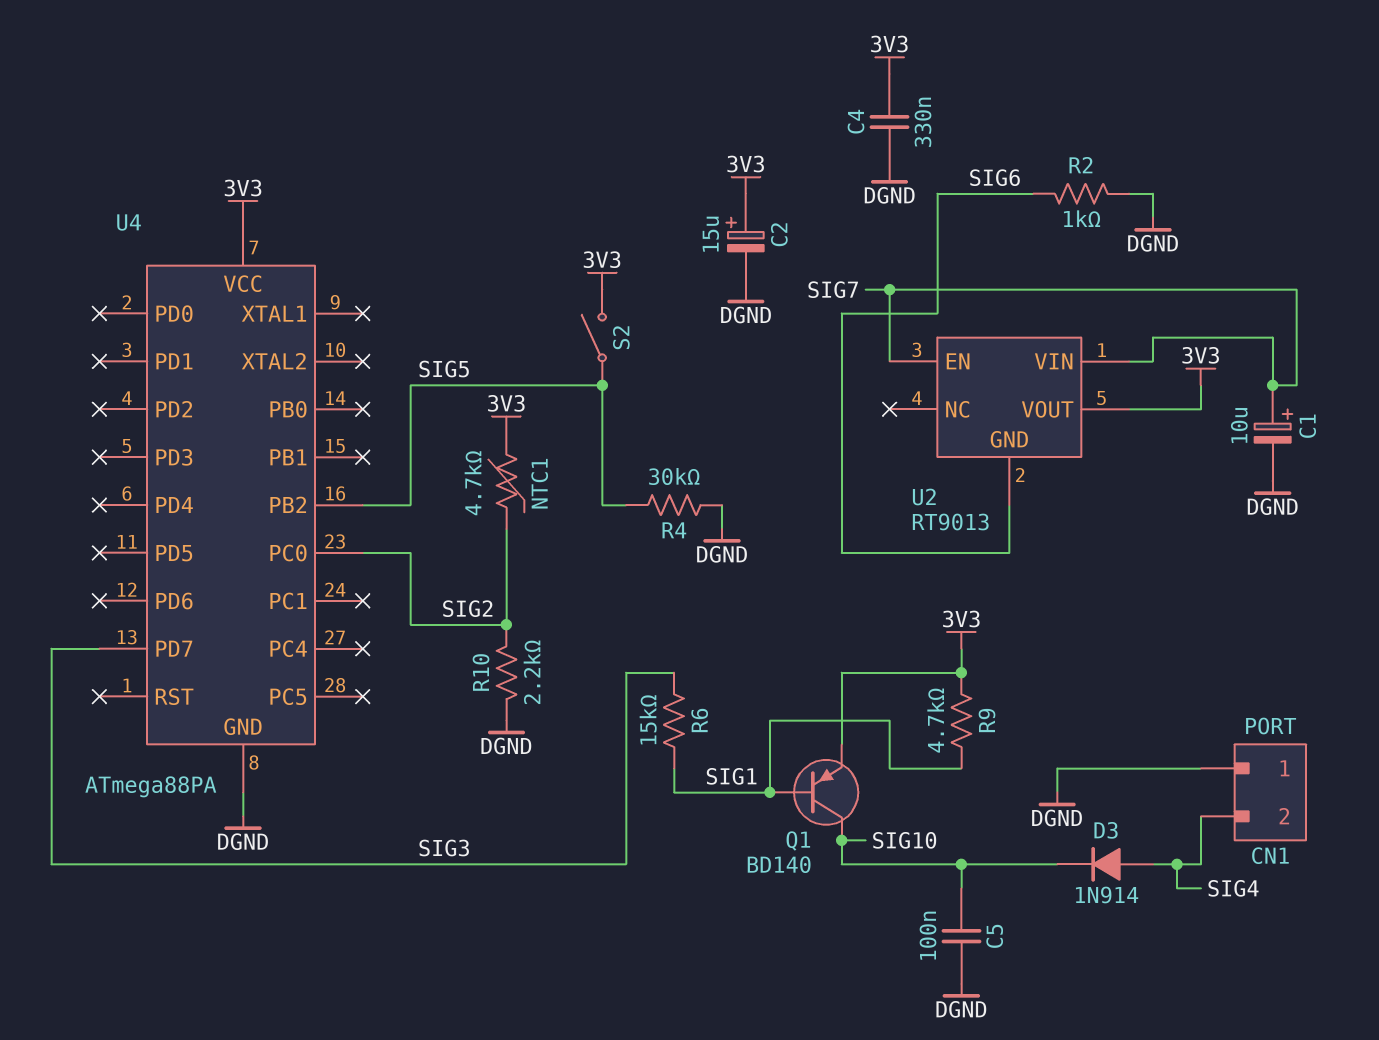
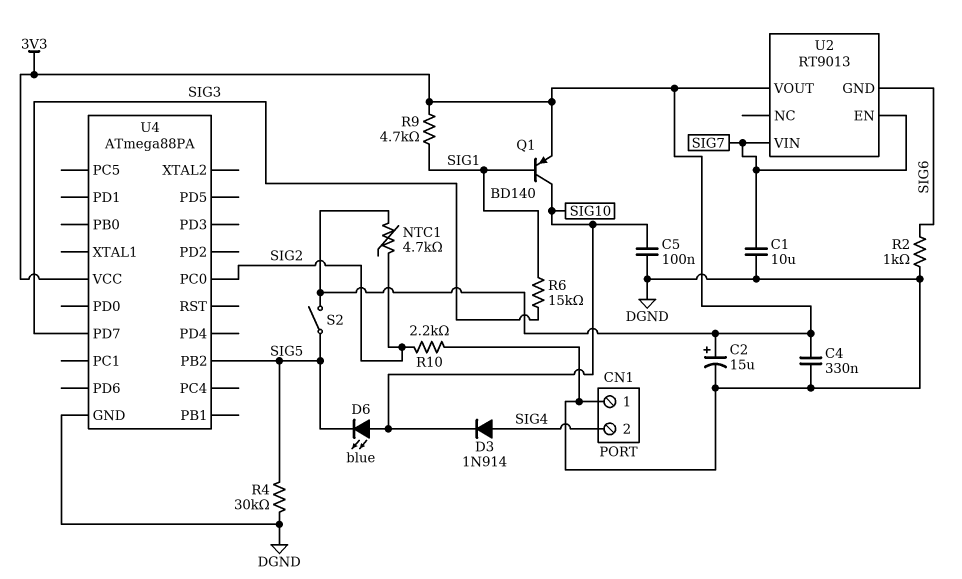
C1: 10uF (plus SIG7, minus DGND) -> 10uF (DGND, SIG7)
D6: none -> LED blue (A SIG10, K SIG5)

